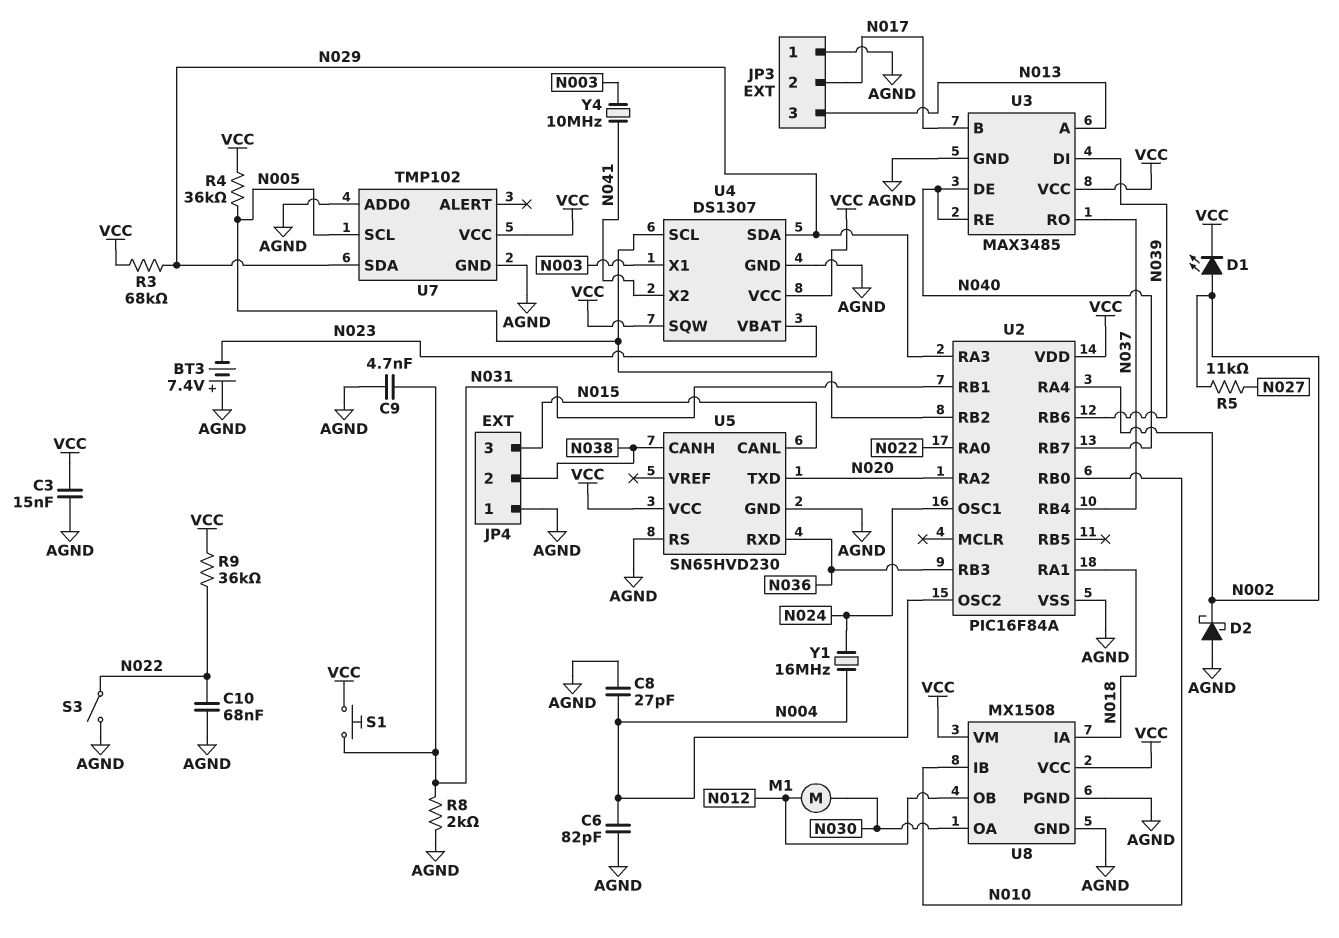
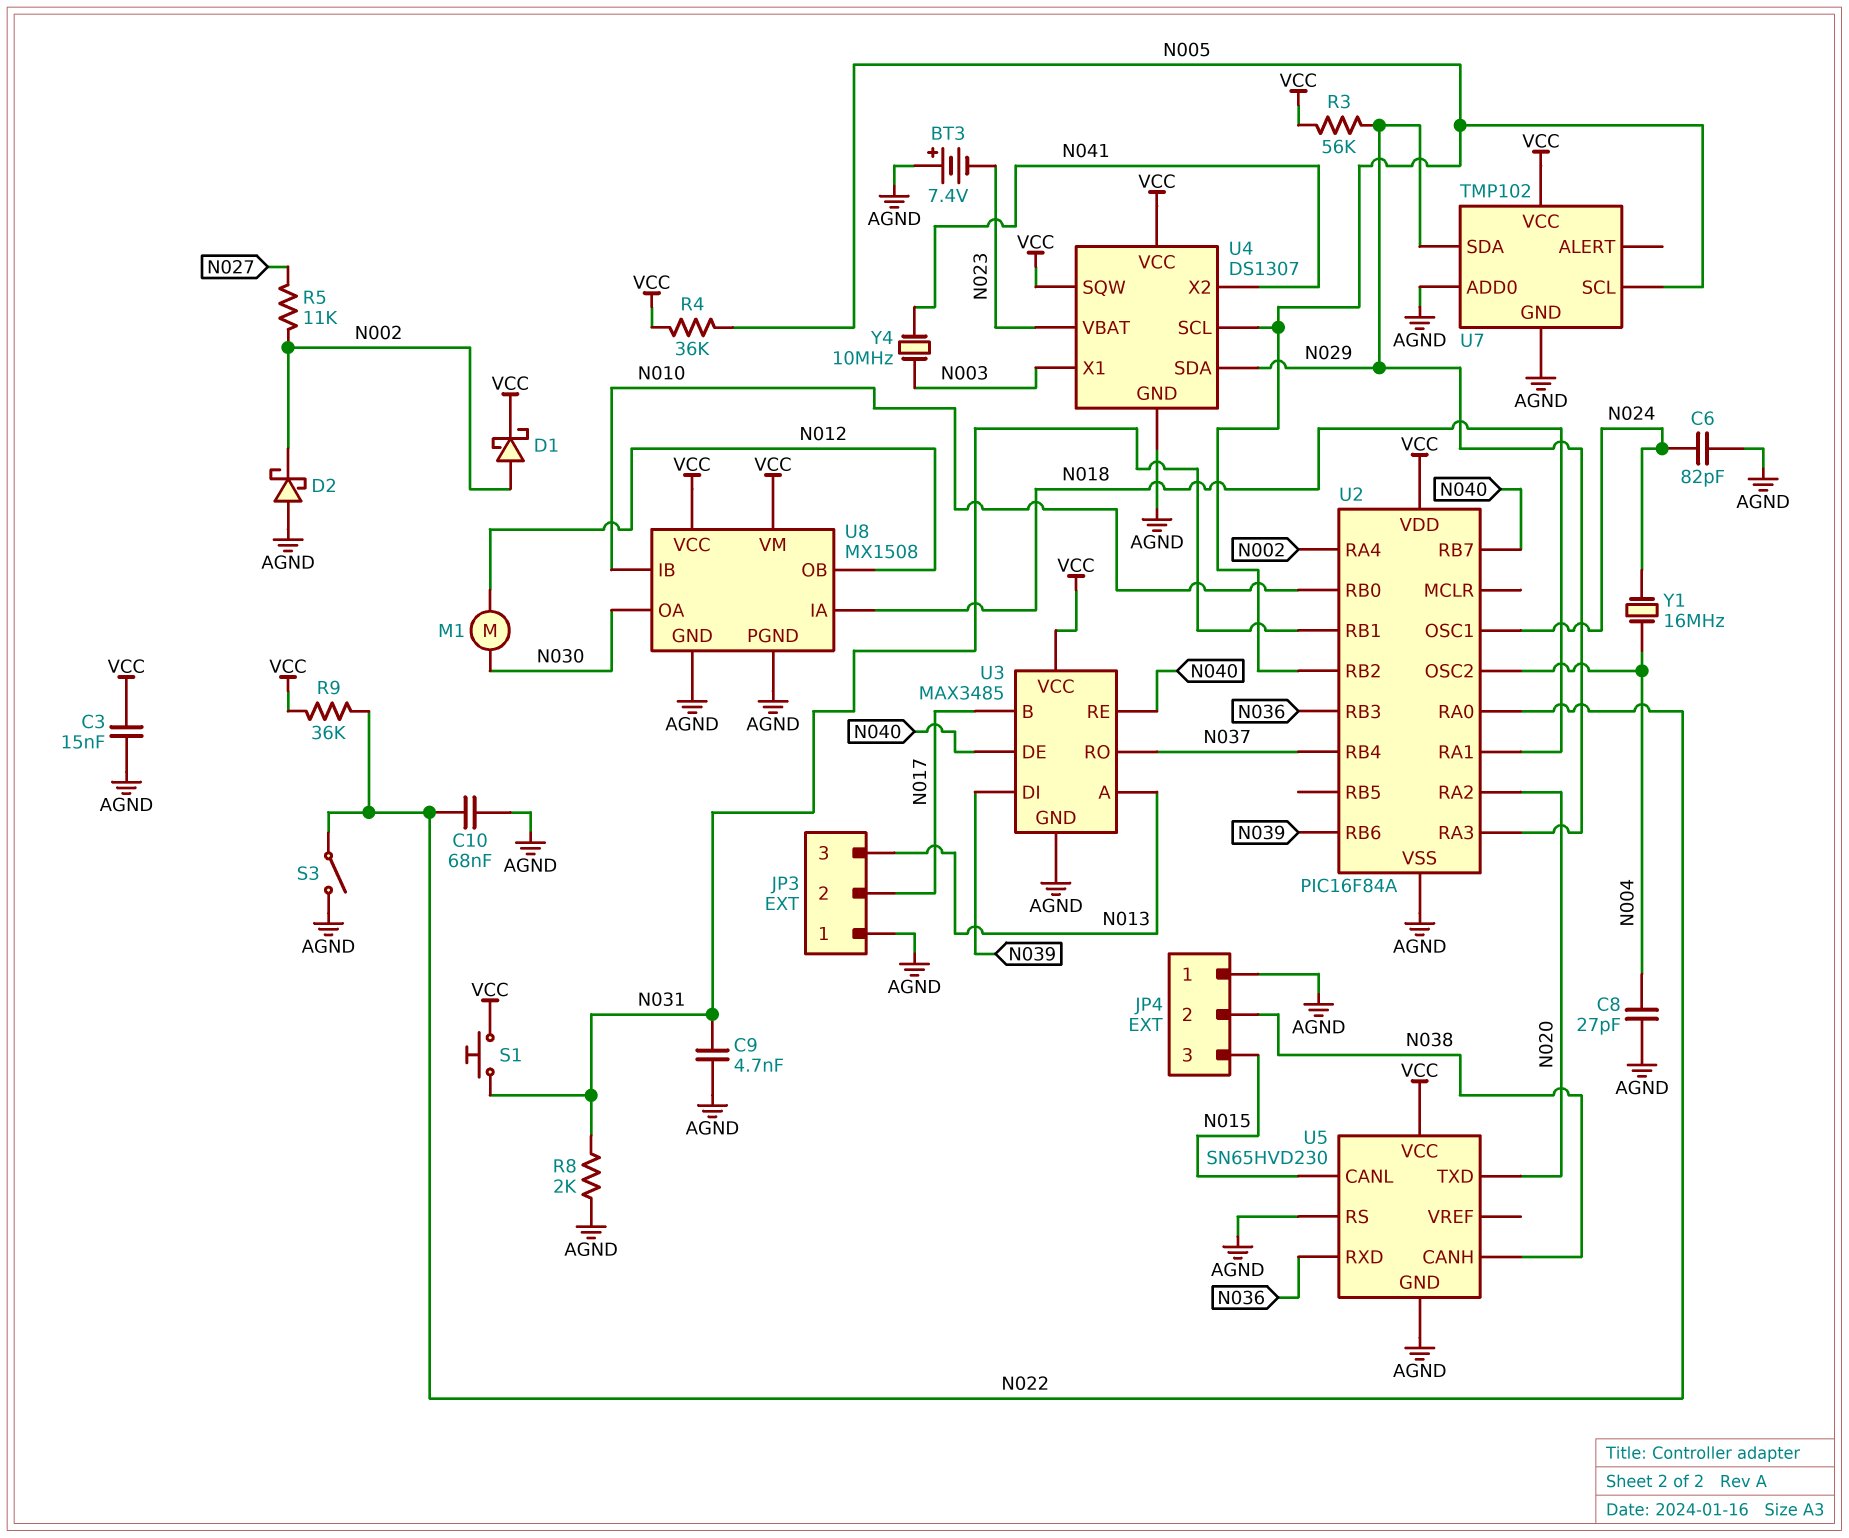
C6: 82pF (AGND, N004) -> 82pF (AGND, N024)
D1: LED (A N002, K VCC) -> schottky (A N002, K VCC)
R3: 68k (N029, VCC) -> 56k (N029, VCC)

